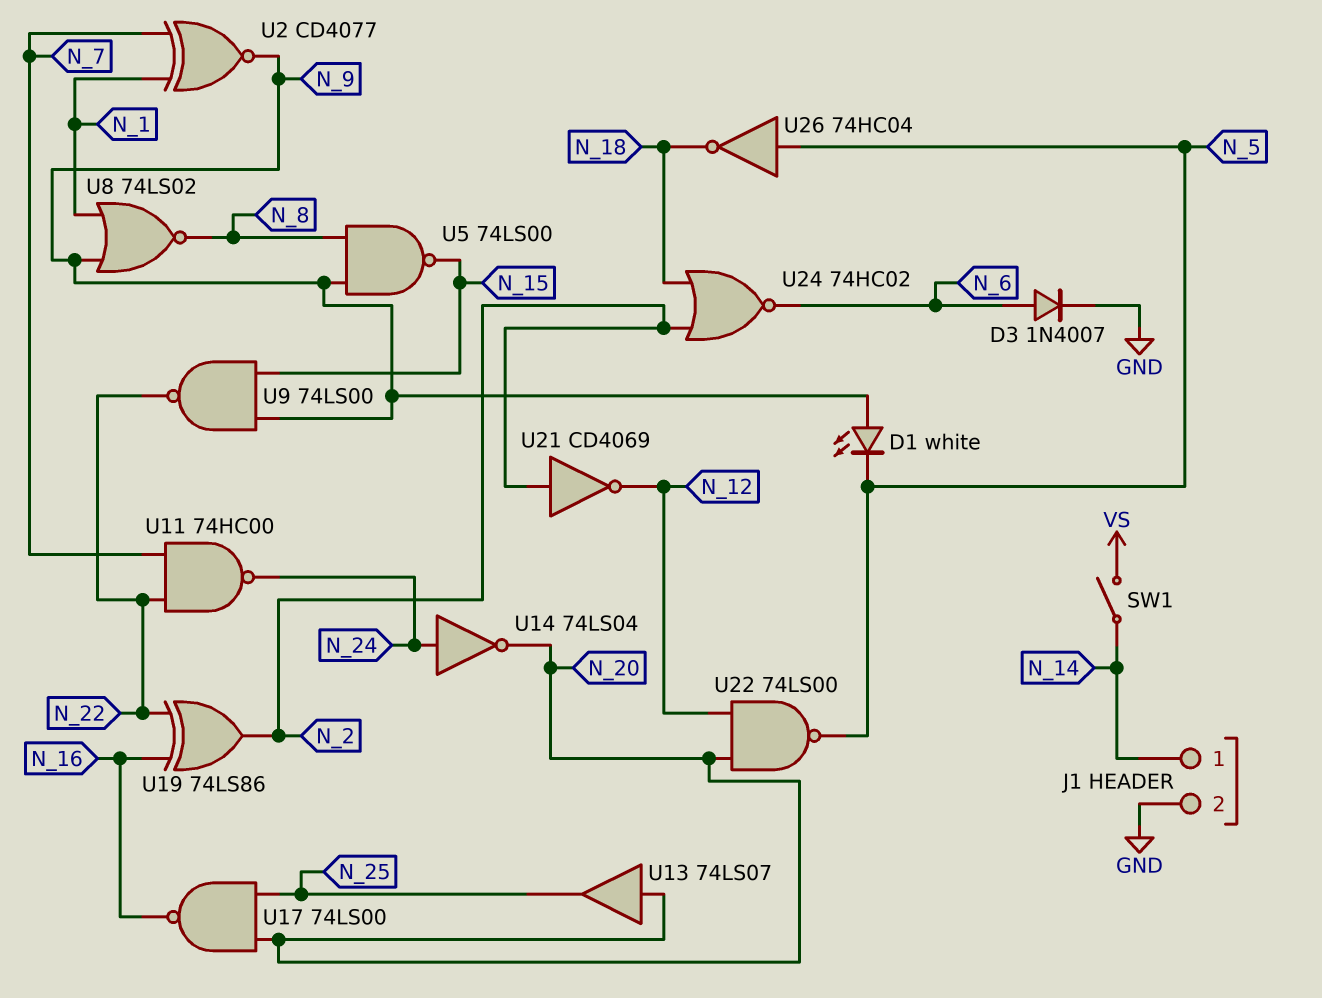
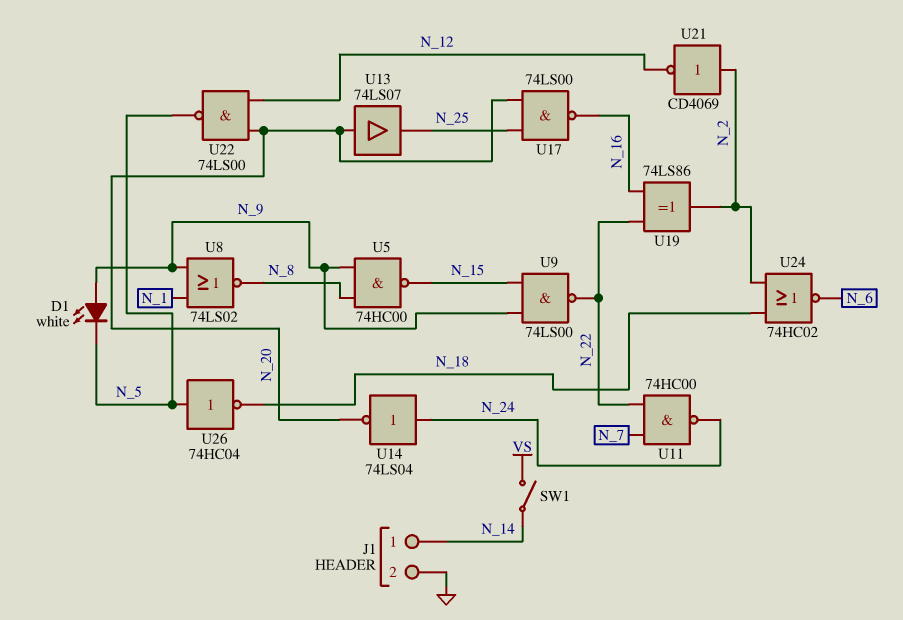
D3: diode 1N4007 (A N_6, K GND) -> none
U2: XNOR CD4077 (in N_1, in N_7, out N_9) -> none
U5: NAND 74LS00 (in N_8, in N_9, out N_15) -> NAND 74HC00 (in N_8, in N_9, out N_15)

